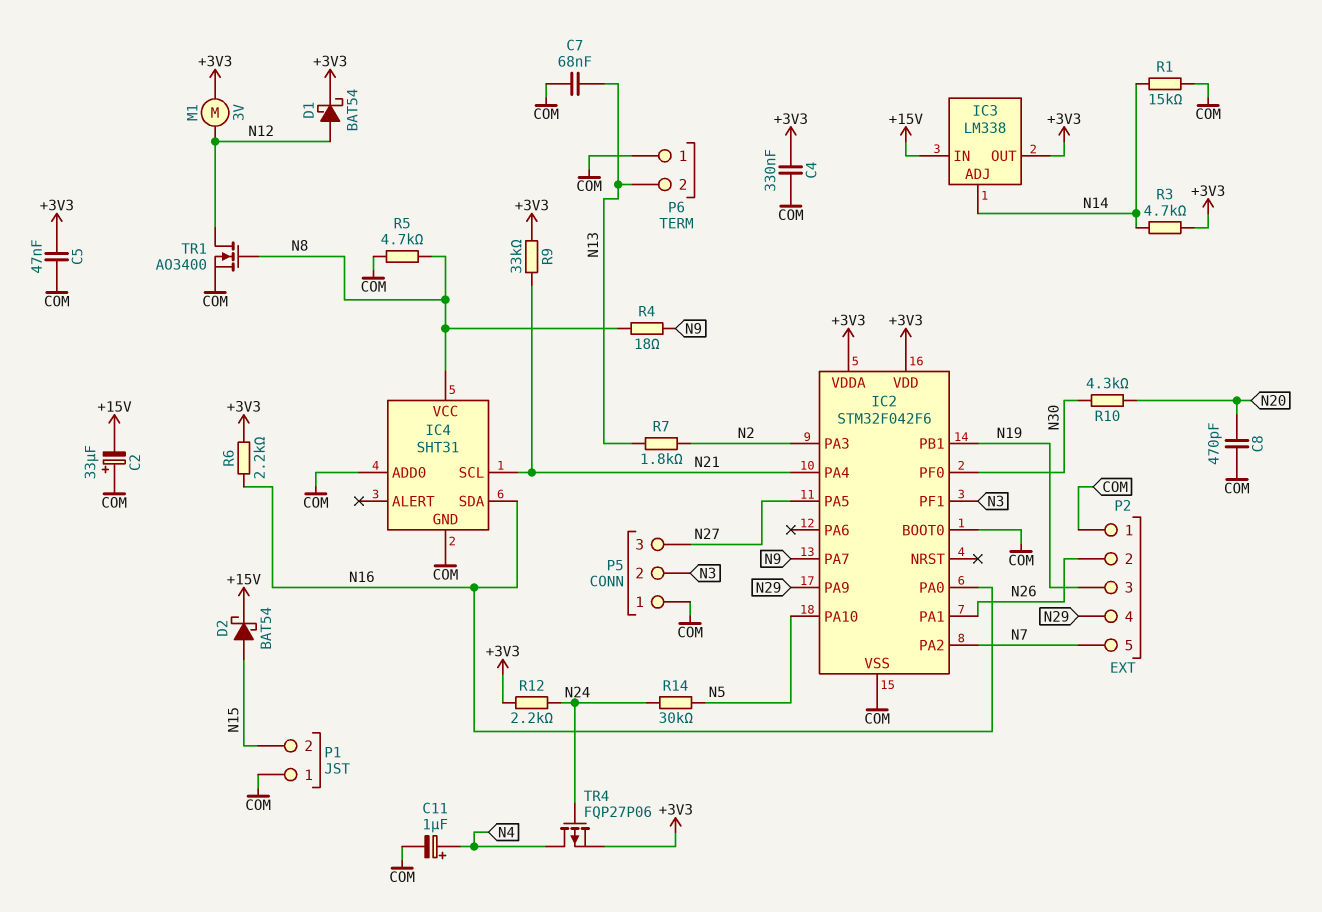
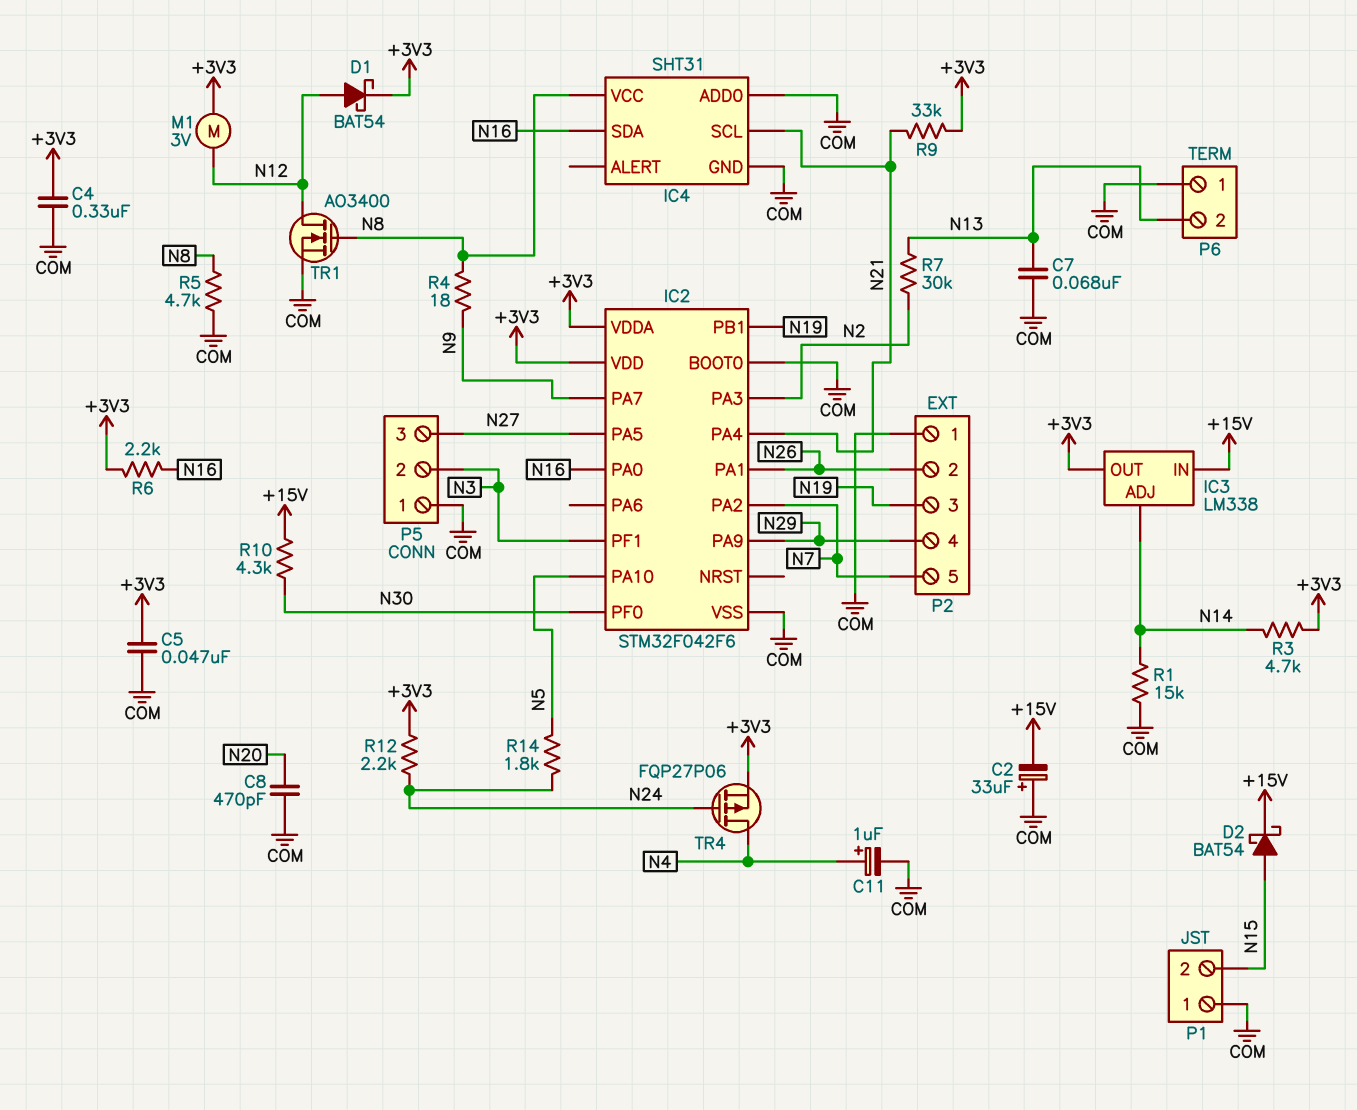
R7: 1.8k (N2, N13) -> 30k (N2, N13)
R10: 4.3k (N20, N30) -> 4.3k (+15V, N30)
R14: 30k (N5, N24) -> 1.8k (N5, N24)

